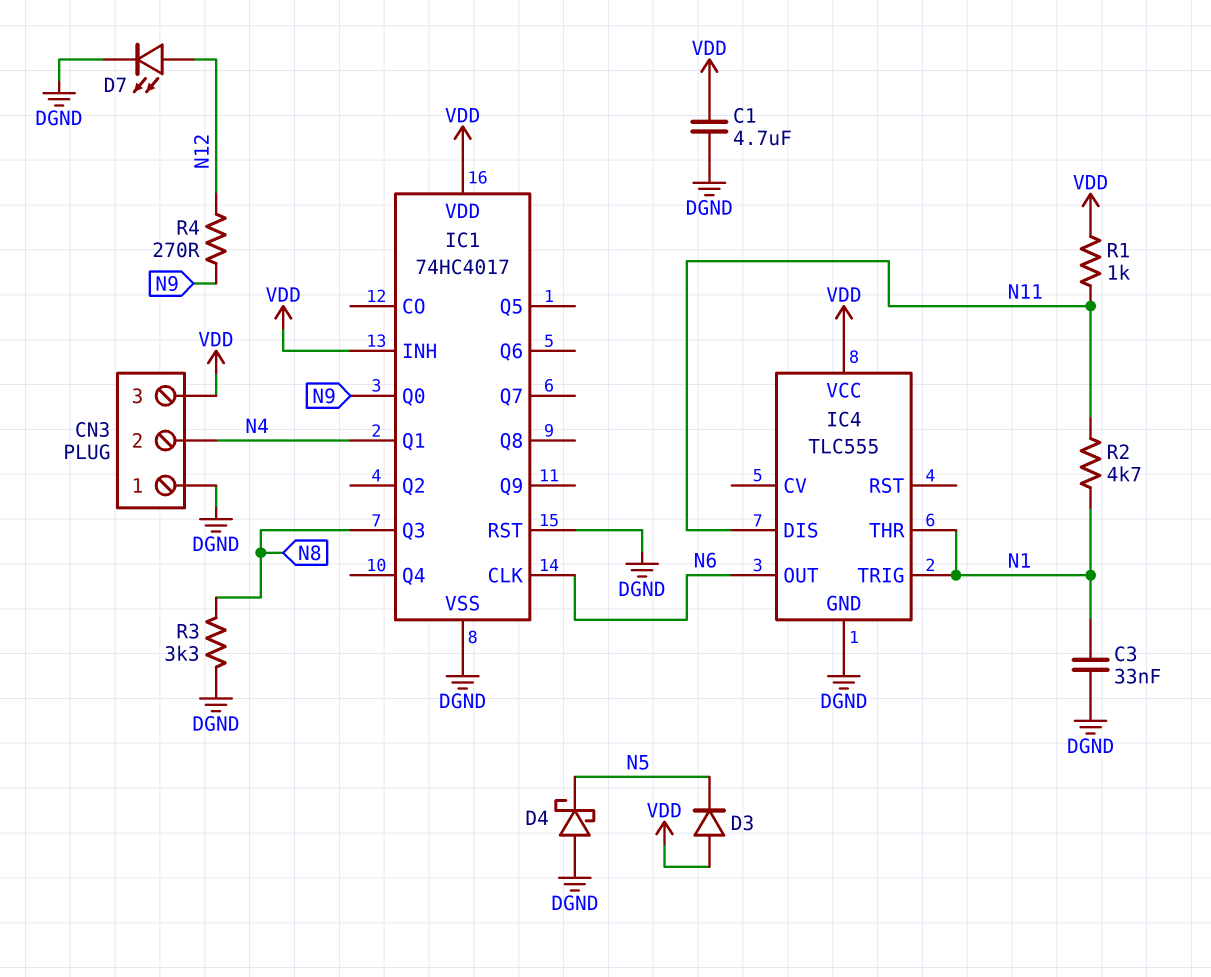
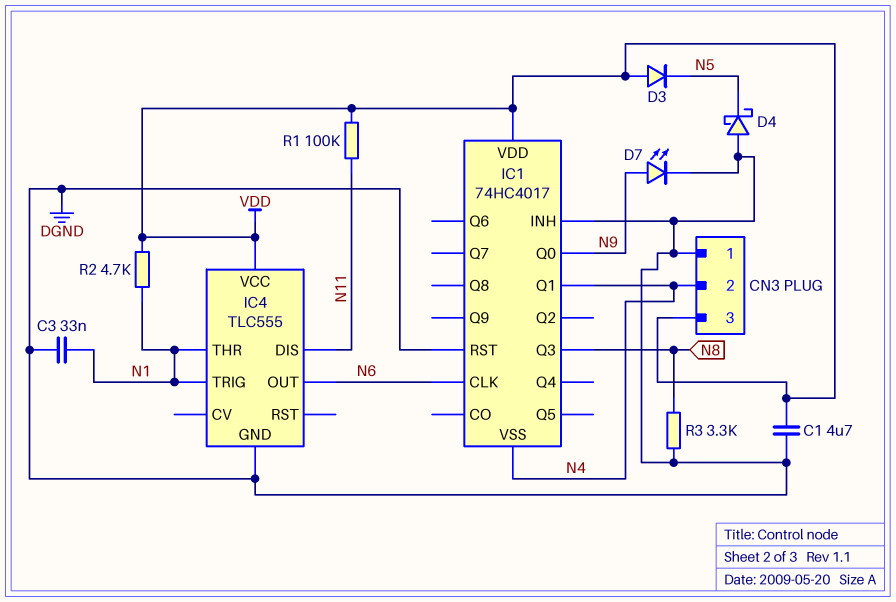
D7: LED (A N12, K DGND) -> LED (A N9, K DGND)
IC1 pin INH: VDD -> DGND
IC1 pin VSS: DGND -> N4
R1: 1k (N11, VDD) -> 100k (N11, VDD)
R2: 4.7k (N1, N11) -> 4.7k (N1, VDD)
R4: 270 (N9, N12) -> none

